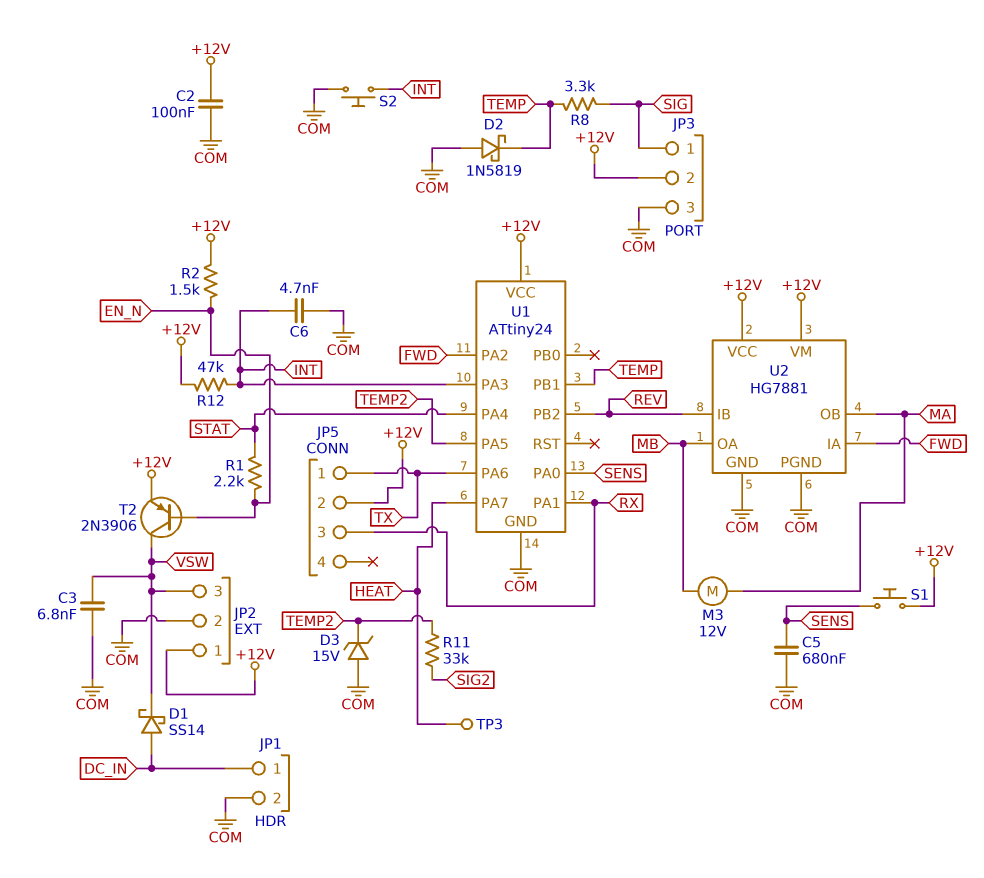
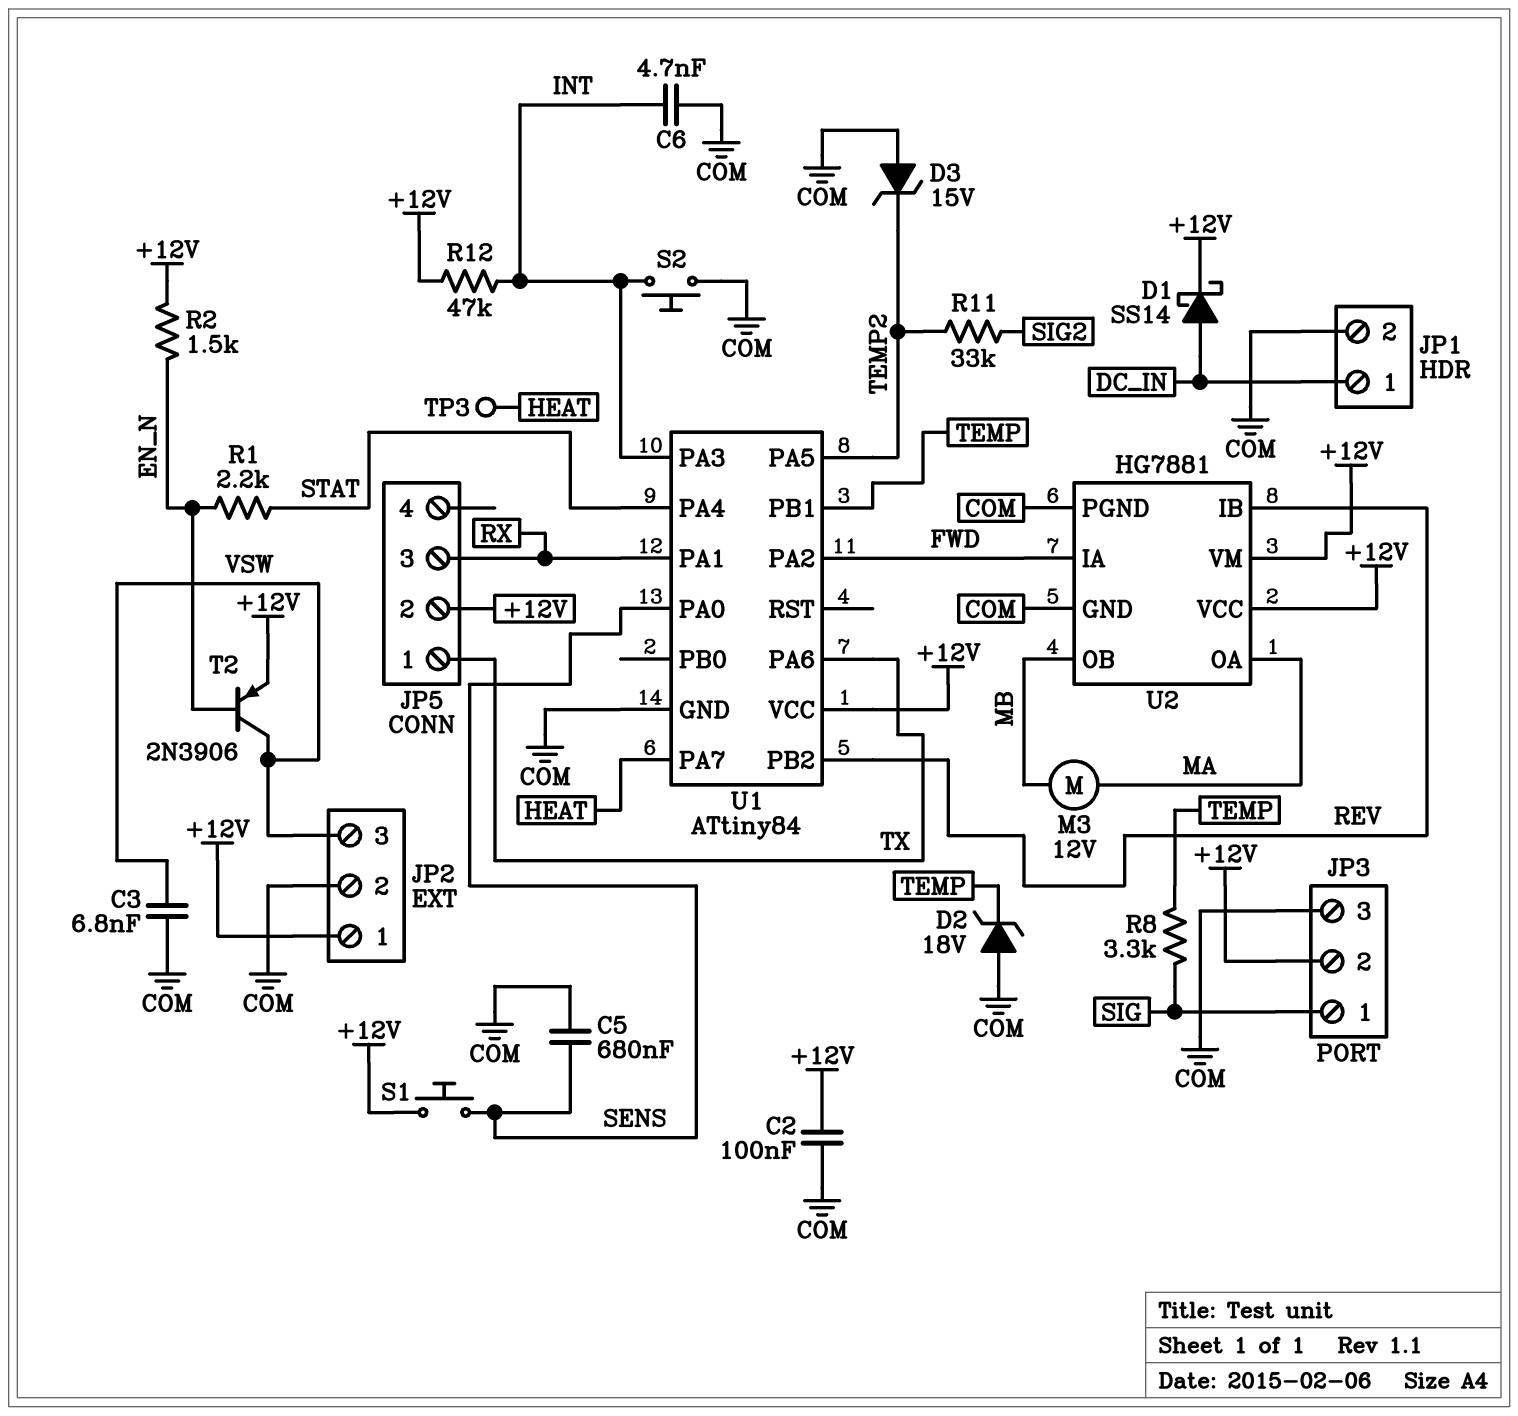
D1: schottky SS14 (A DC_IN, K VSW) -> schottky SS14 (A DC_IN, K +12V)
D2: schottky 1N5819 (A COM, K TEMP) -> zener 18V (A COM, K TEMP)
U1: ATtiny24 -> ATtiny84
U2 pin OA: MB -> MA
U2 pin OB: MA -> MB

